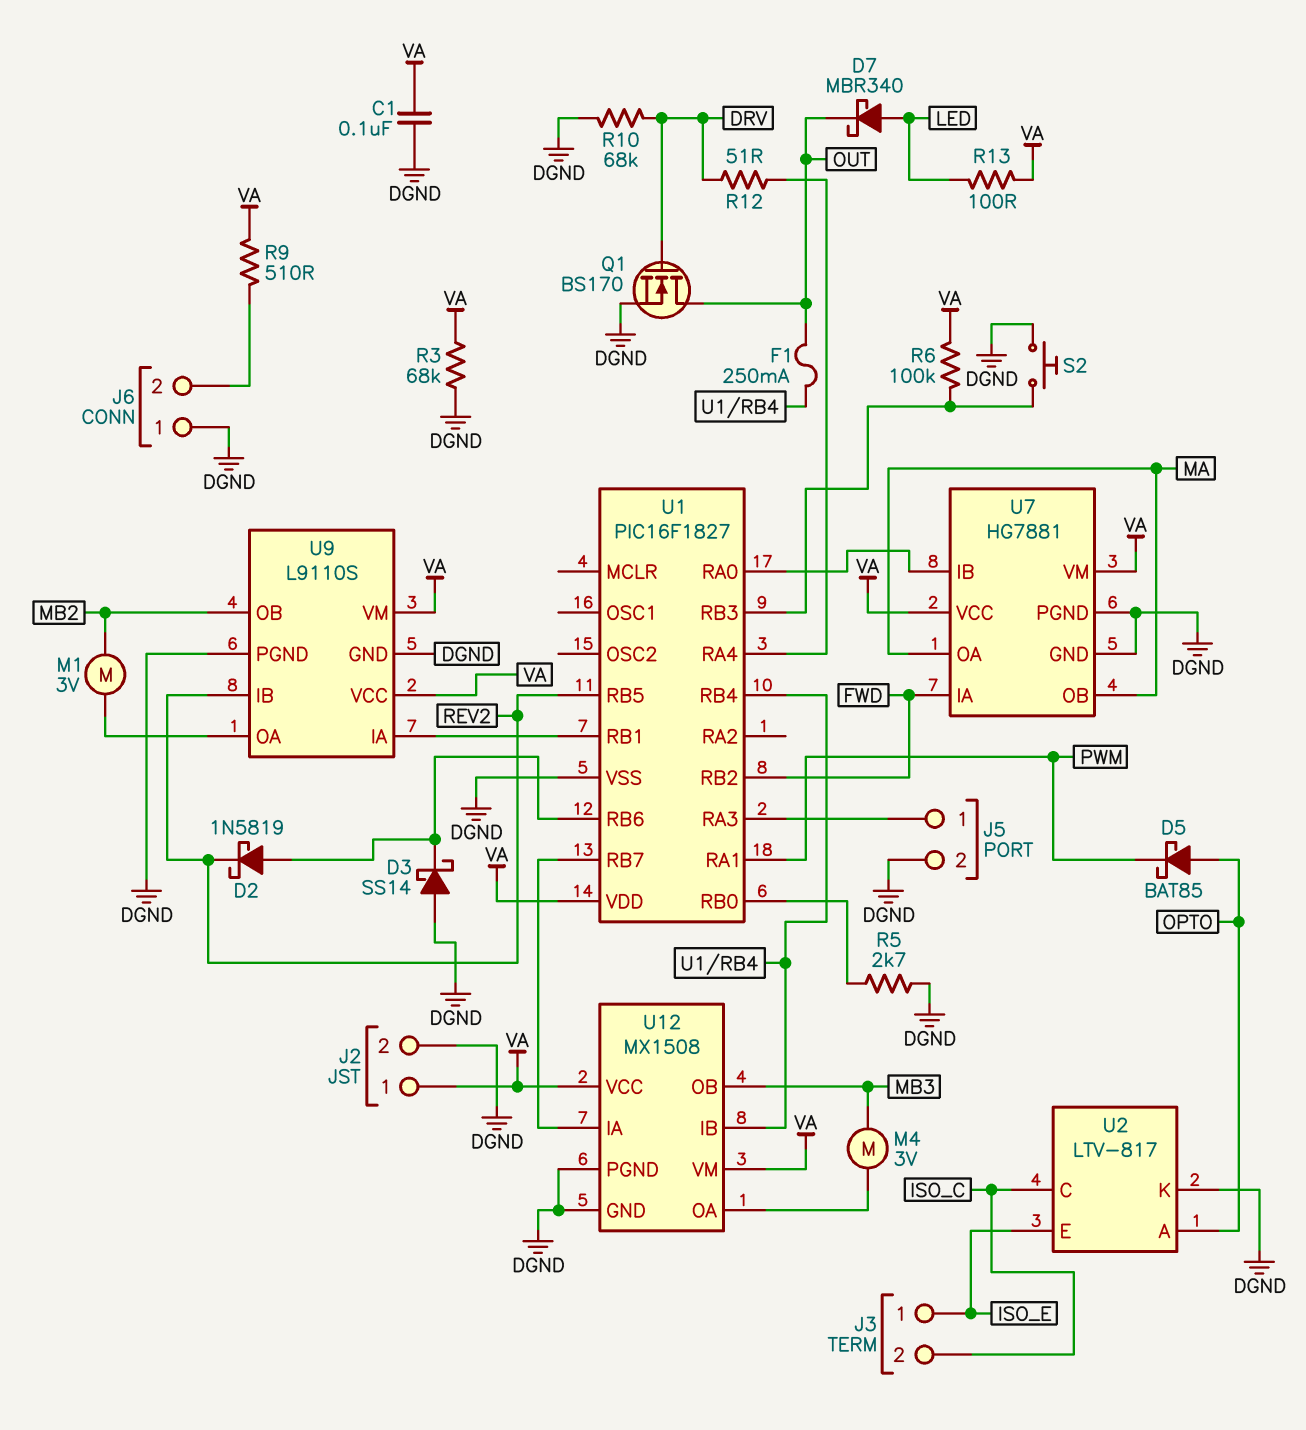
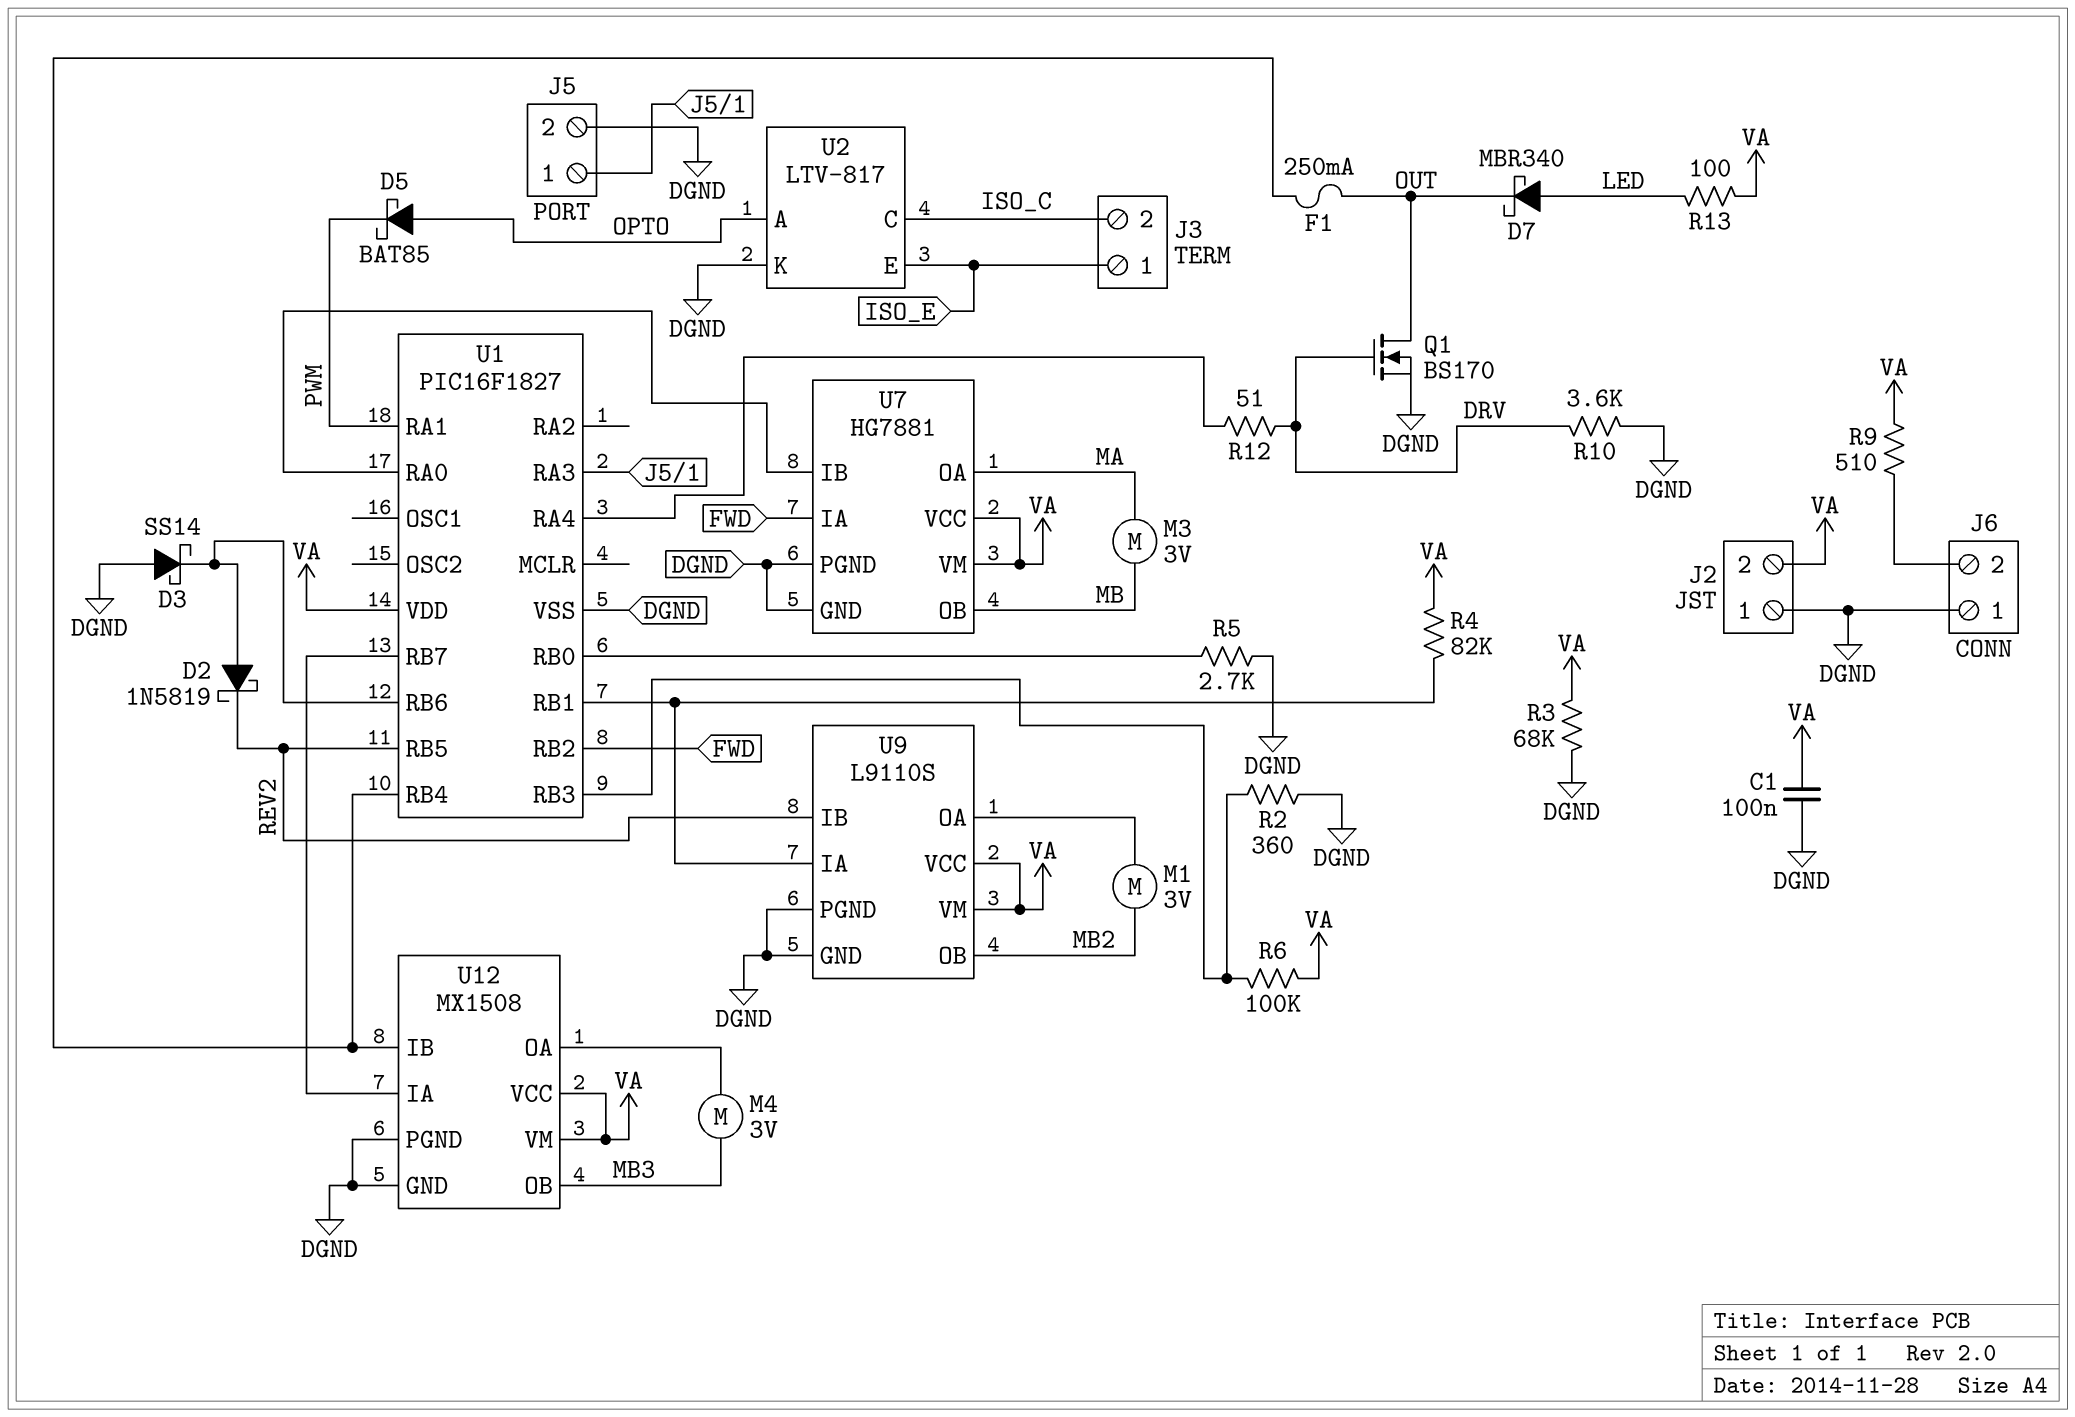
J2 pin 1: VA -> DGND
J2 pin 2: DGND -> VA
M3: none -> motor 3V (MA, MB)
R2: none -> 360 (DGND, U1/RB3)
R4: none -> 82k (U1/RB1, VA)
R10: 68k (DGND, DRV) -> 3.6k (DGND, DRV)
S2: button (DGND, U1/RB3) -> none
U7 pin OB: MA -> MB

